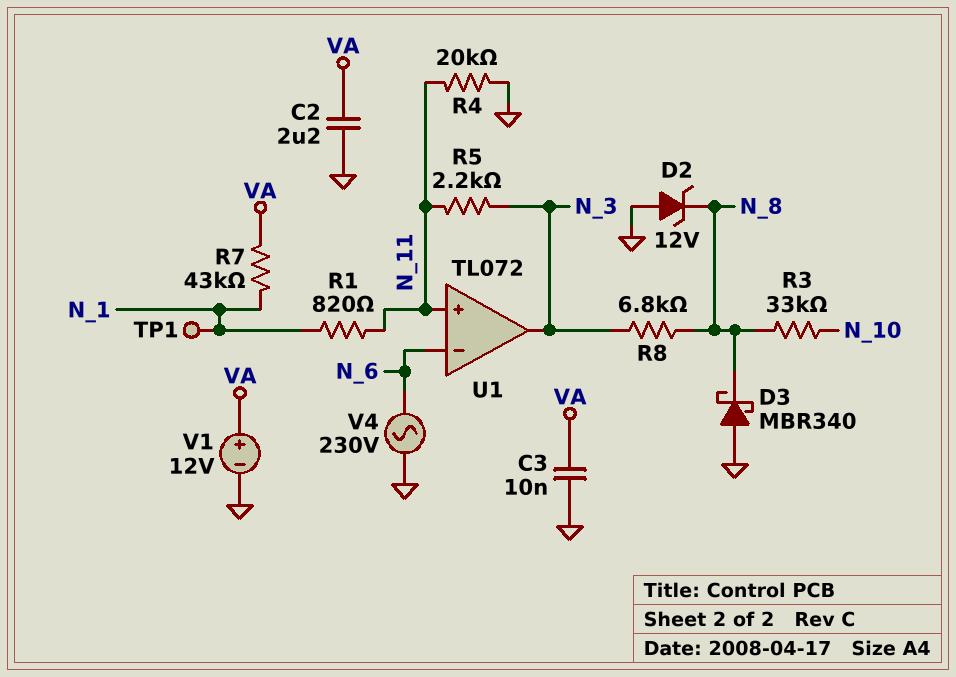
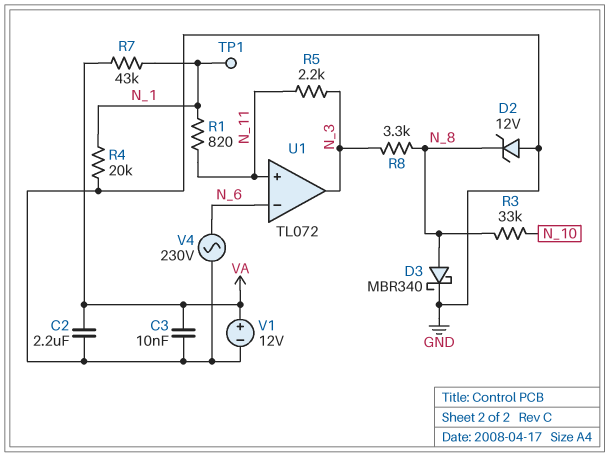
D3: schottky MBR340 (A GND, K N_8) -> schottky MBR340 (A N_8, K GND)
R4: 20k (GND, N_11) -> 20k (GND, N_1)
R8: 6.8k (N_3, N_8) -> 3.3k (N_3, N_8)

